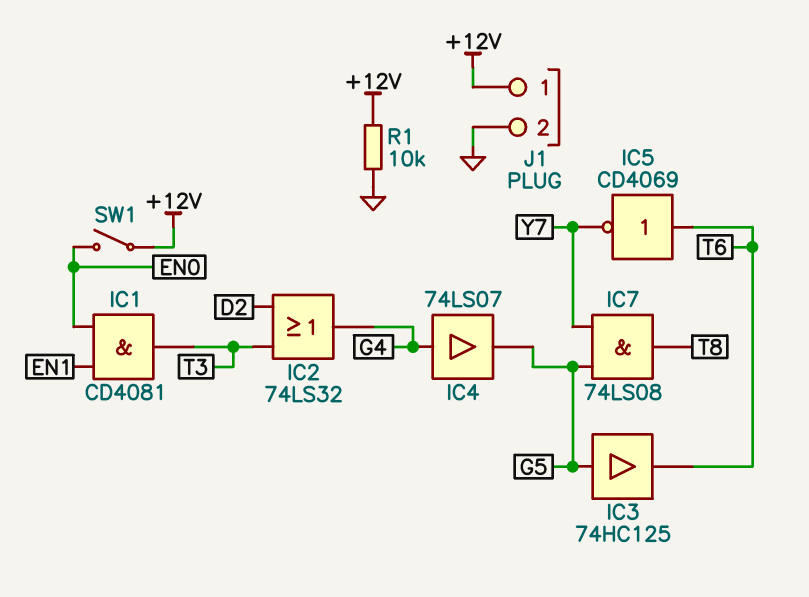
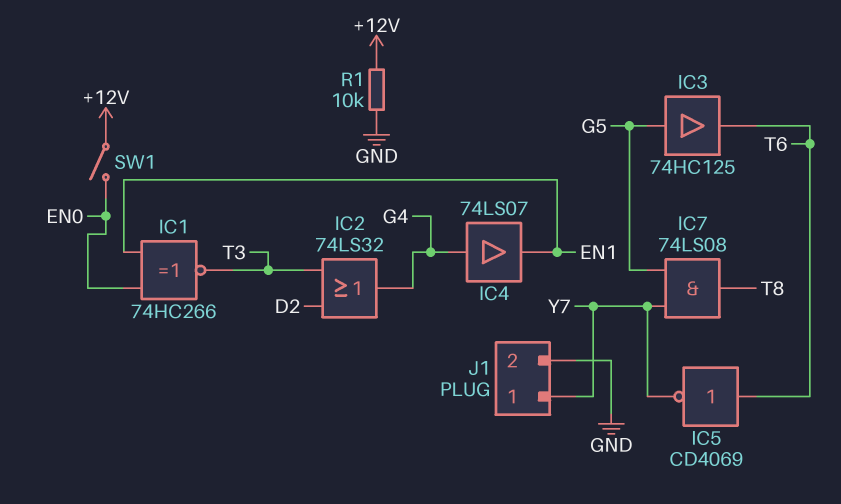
IC1: AND CD4081 (in EN0, in EN1, out T3) -> XNOR 74HC266 (in EN0, in EN1, out T3)
IC4: buffer 74LS07 (in G4, out G5) -> buffer 74LS07 (in G4, out EN1)
J1 pin 1: +12V -> Y7

